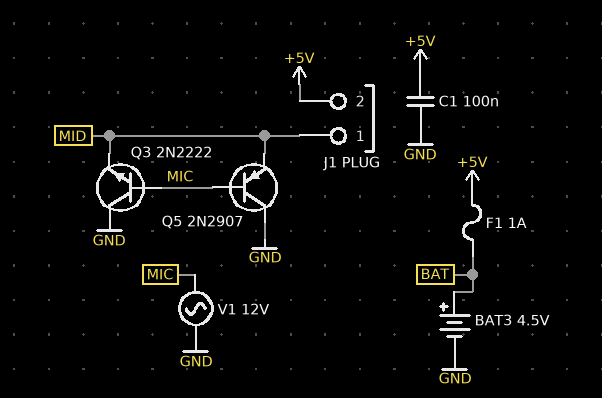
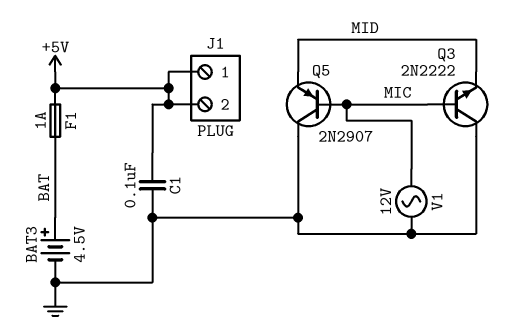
J1 pin 1: MID -> +5V

